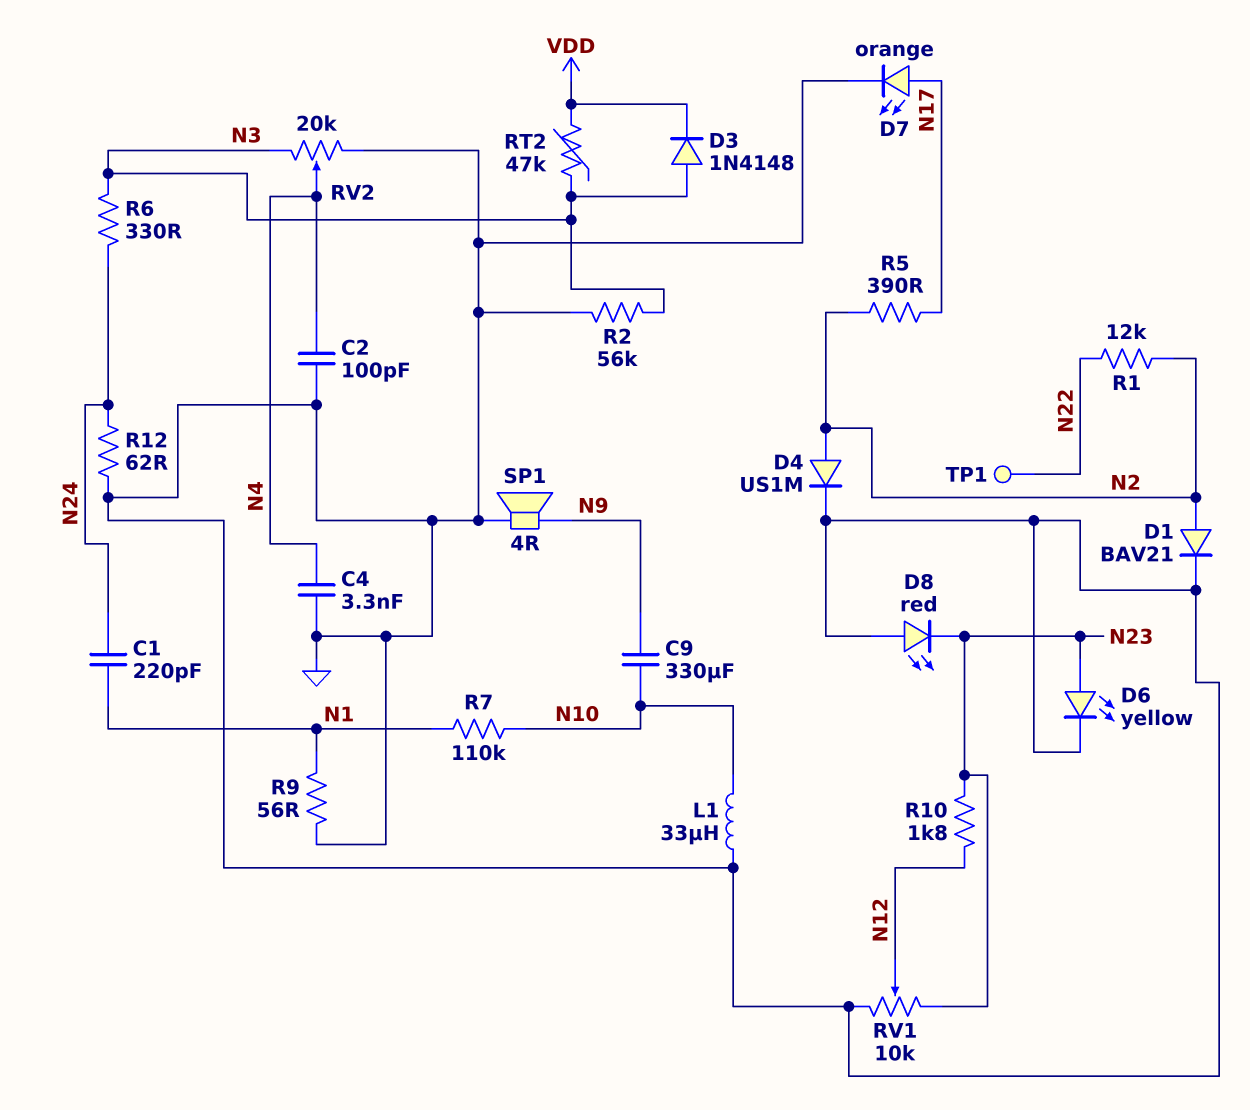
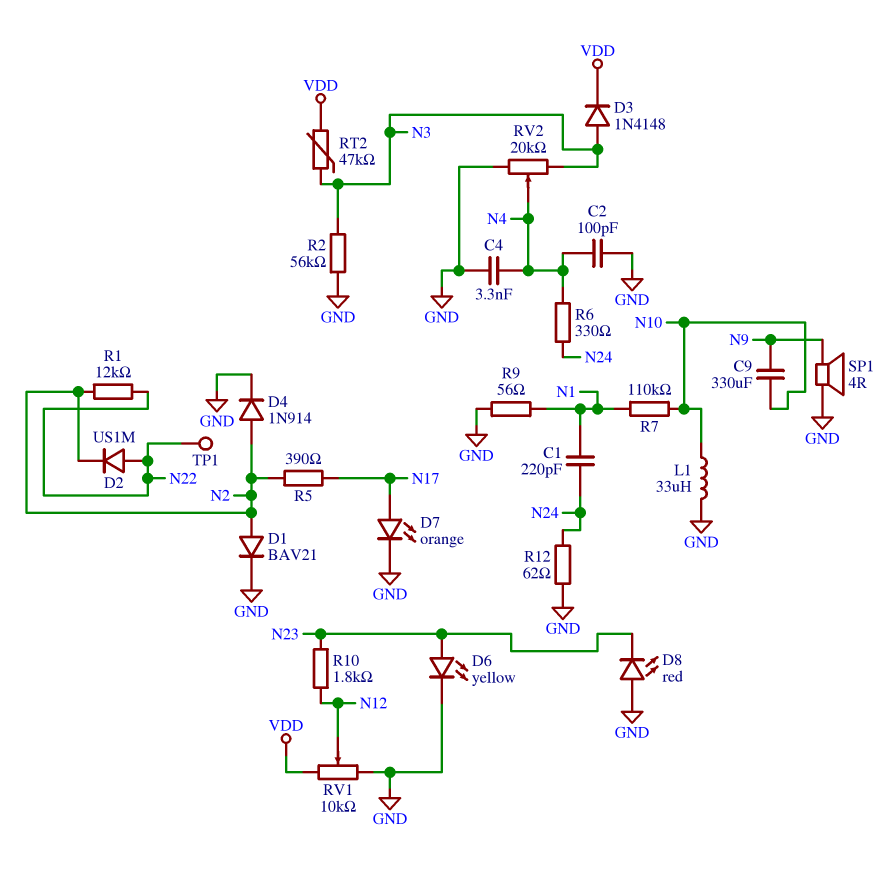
D2: none -> diode US1M (A N22, K N2)
D4: diode US1M (A N2, K GND) -> diode 1N914 (A N2, K GND)
R6: 330 (N3, N24) -> 330 (N4, N24)
RV1: 10k (GND, N23, wiper N12) -> 10k (GND, VDD, wiper N12)

